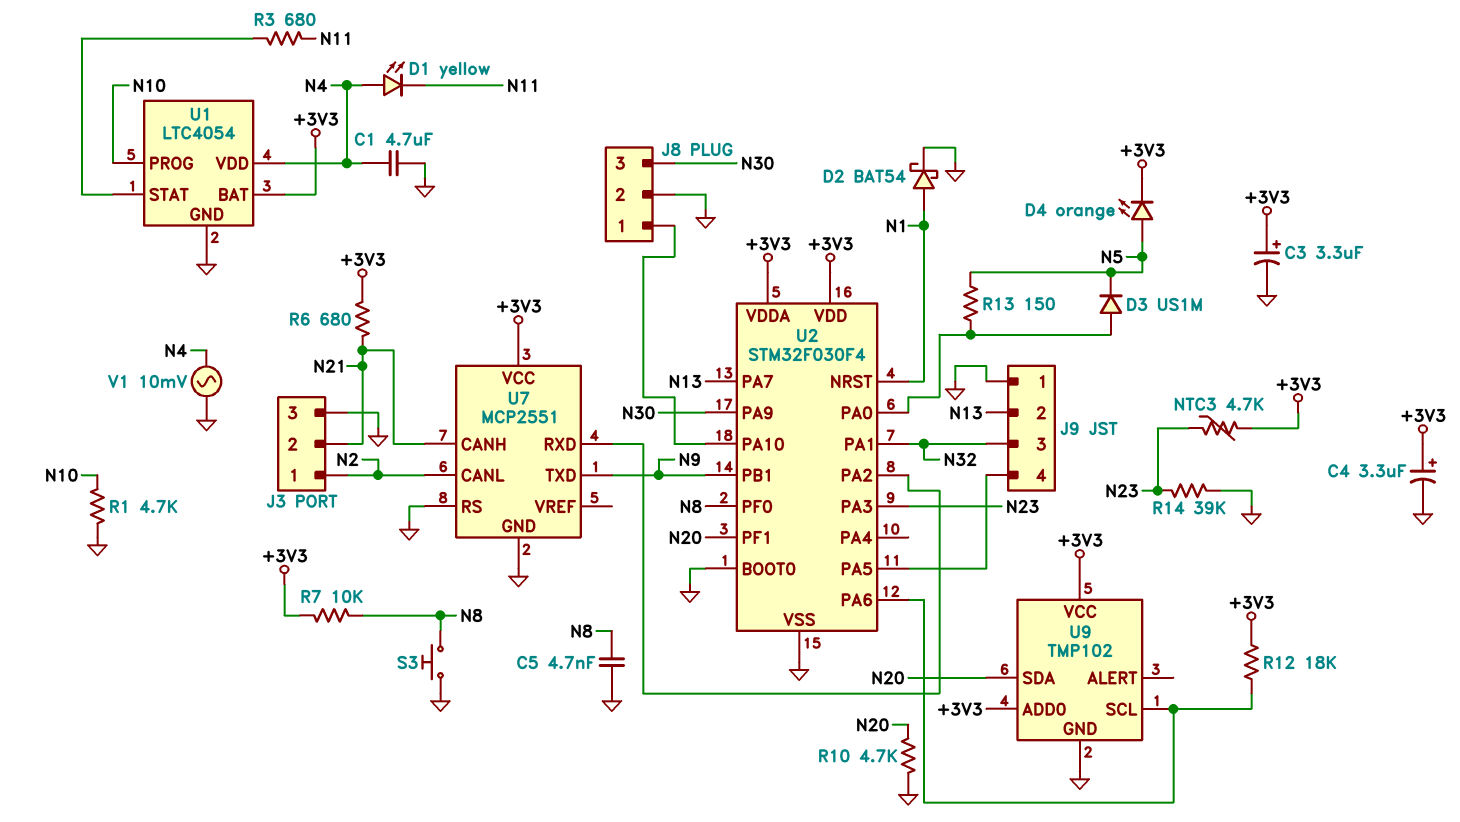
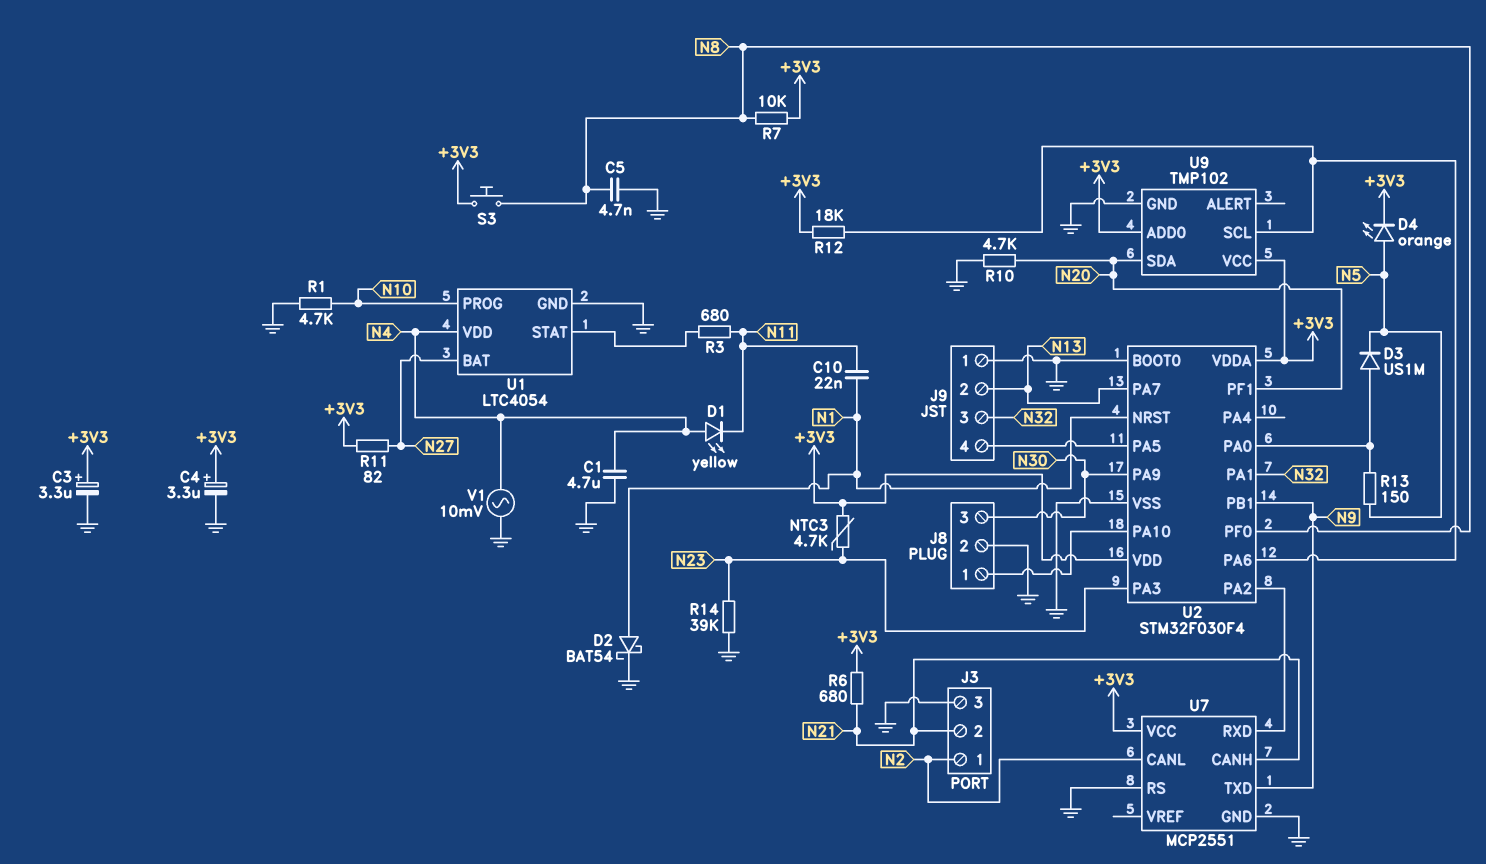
C10: none -> 22nF (N1, N11)
R11: none -> 82 (+3V3, N27)
S3: button (GND, N8) -> button (+3V3, N8)
U1 pin BAT: +3V3 -> N27

